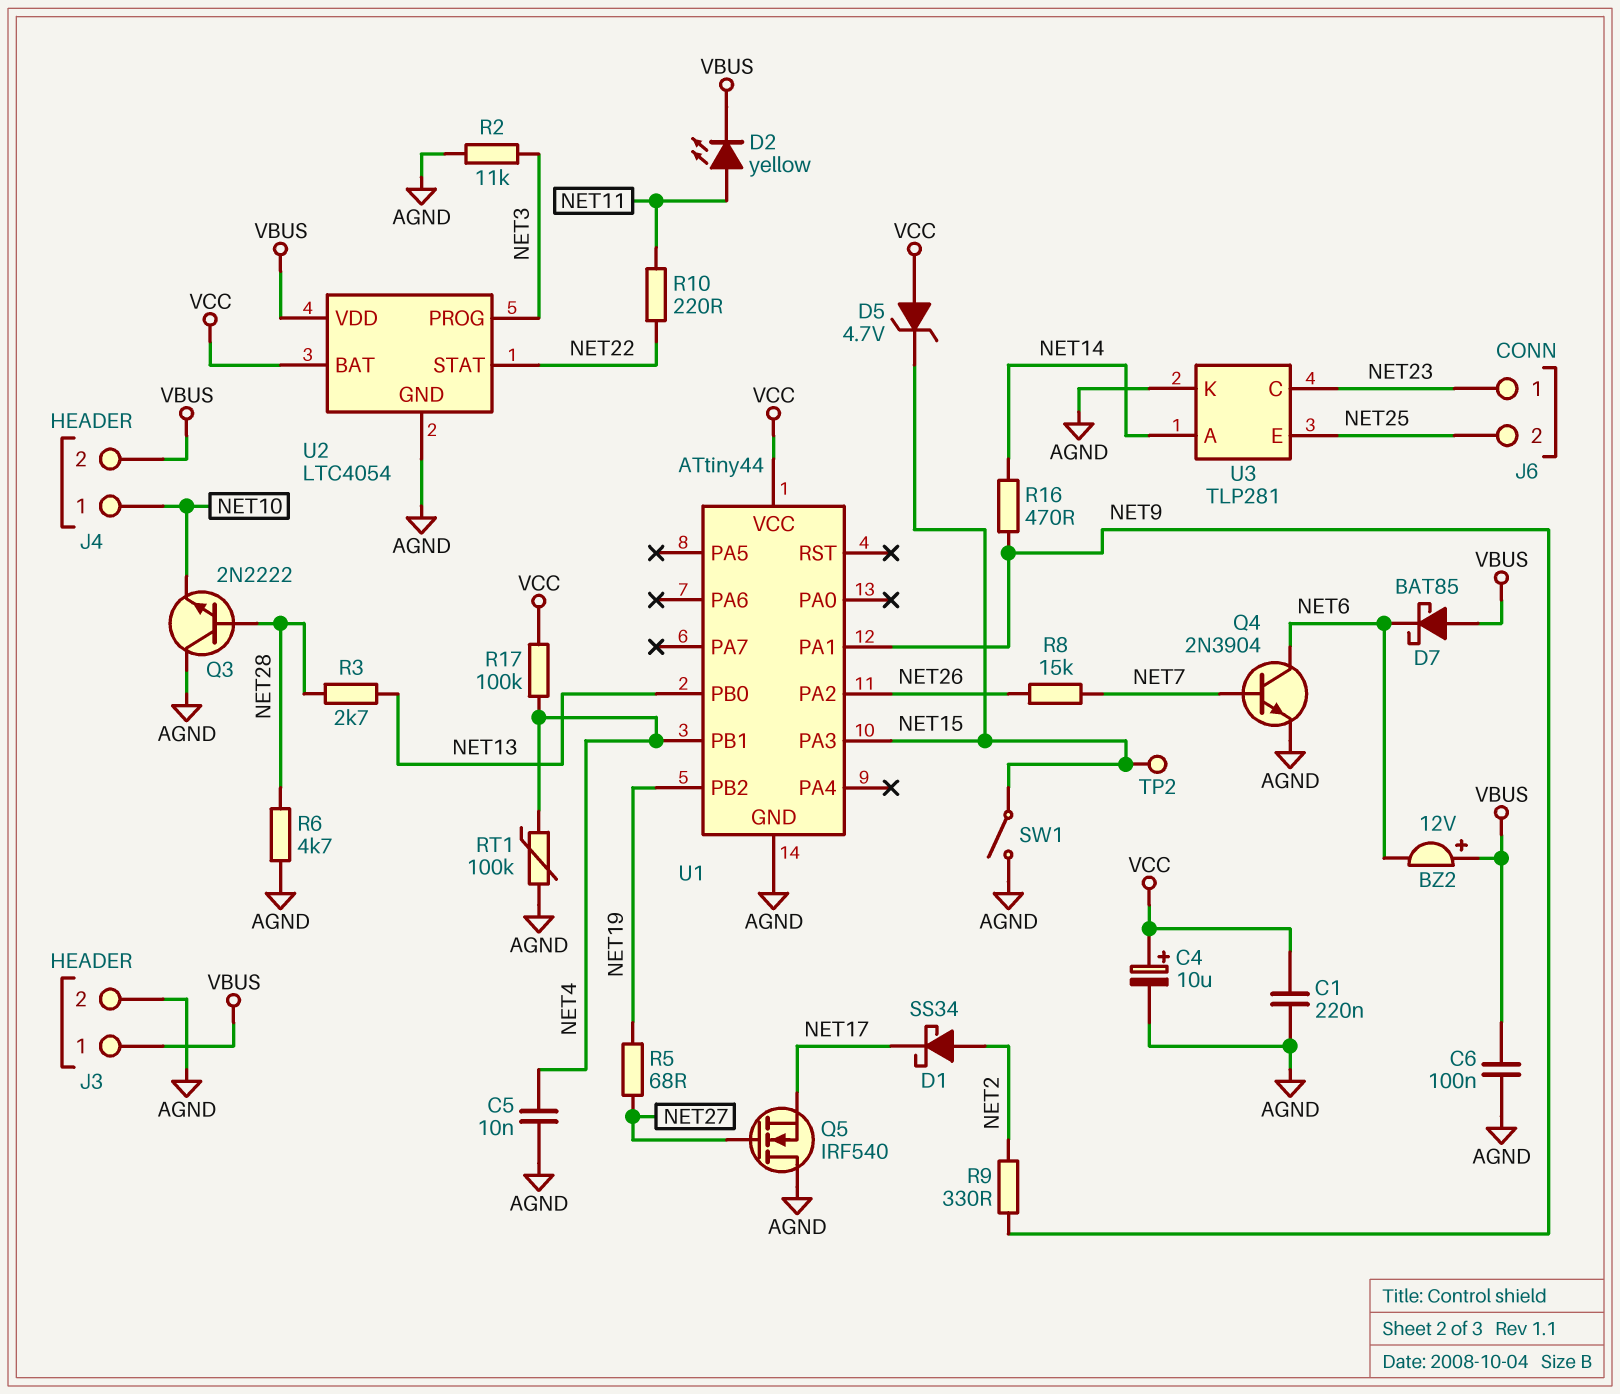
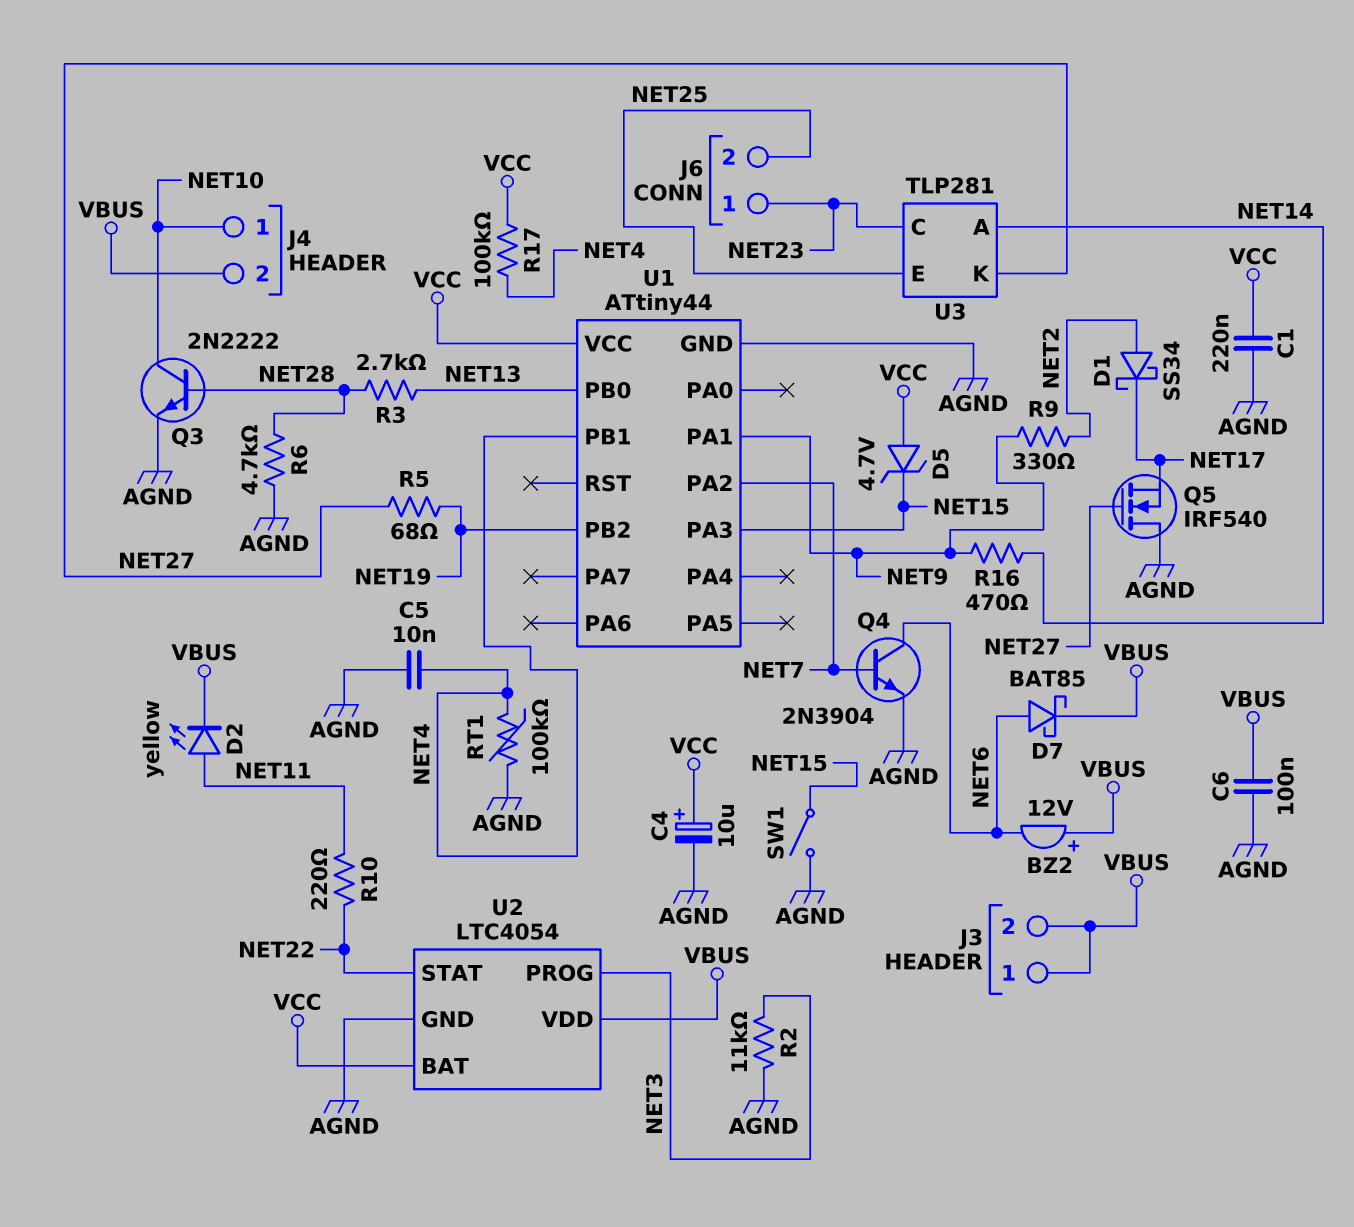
D7: schottky BAT85 (A VBUS, K NET6) -> schottky BAT85 (A NET6, K VBUS)
J3 pin 2: AGND -> VBUS
Q3: NPN 2N2222 (B NET28, C AGND, E NET10) -> NPN 2N2222 (B NET28, C NET10, E AGND)
R8: 15k (NET7, NET26) -> none
TP2: test point (NET15) -> none
U1 pin PA2: NET26 -> NET7
U3 pin K: AGND -> NET27

